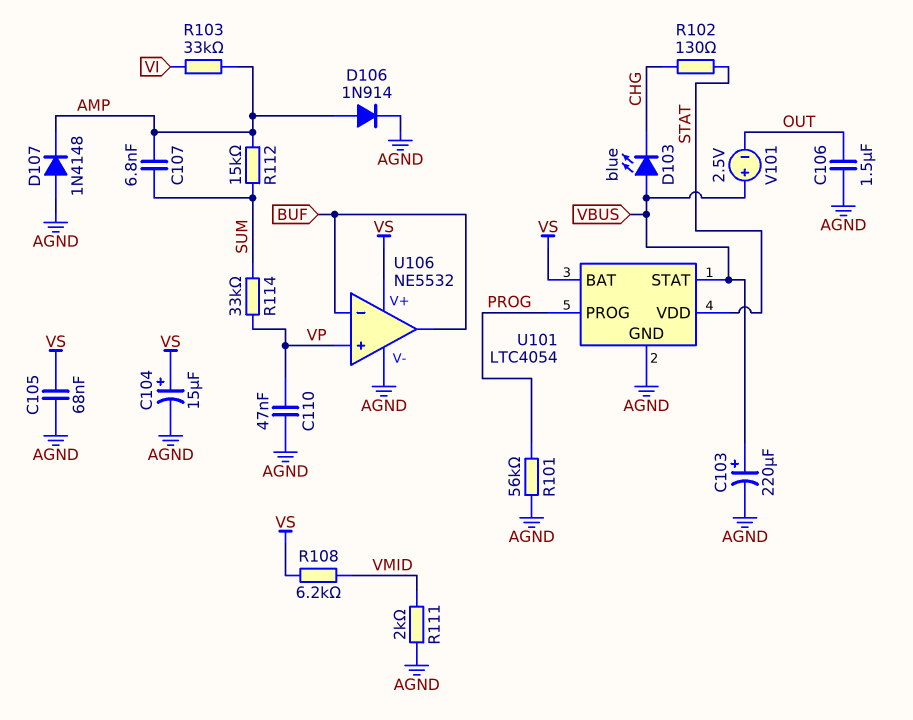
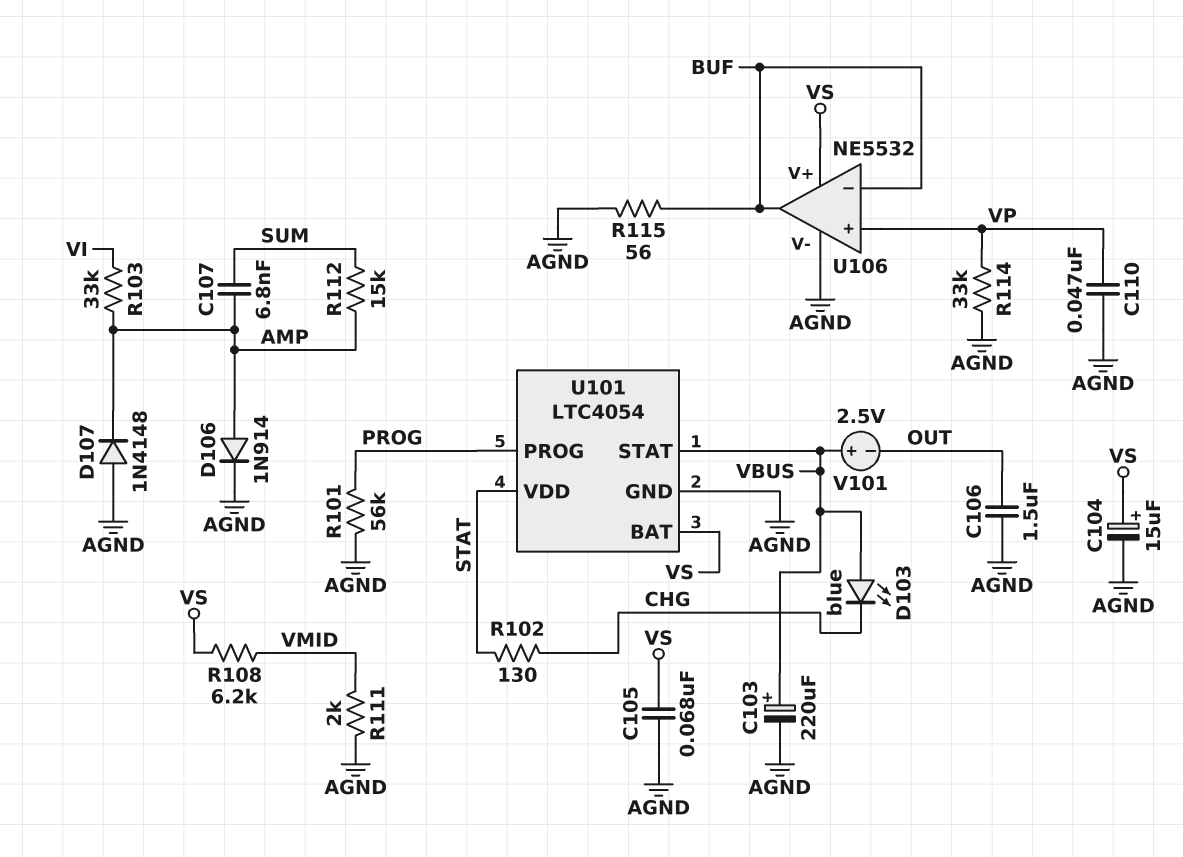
R114: 33k (SUM, VP) -> 33k (AGND, VP)
R115: none -> 56 (AGND, BUF)

